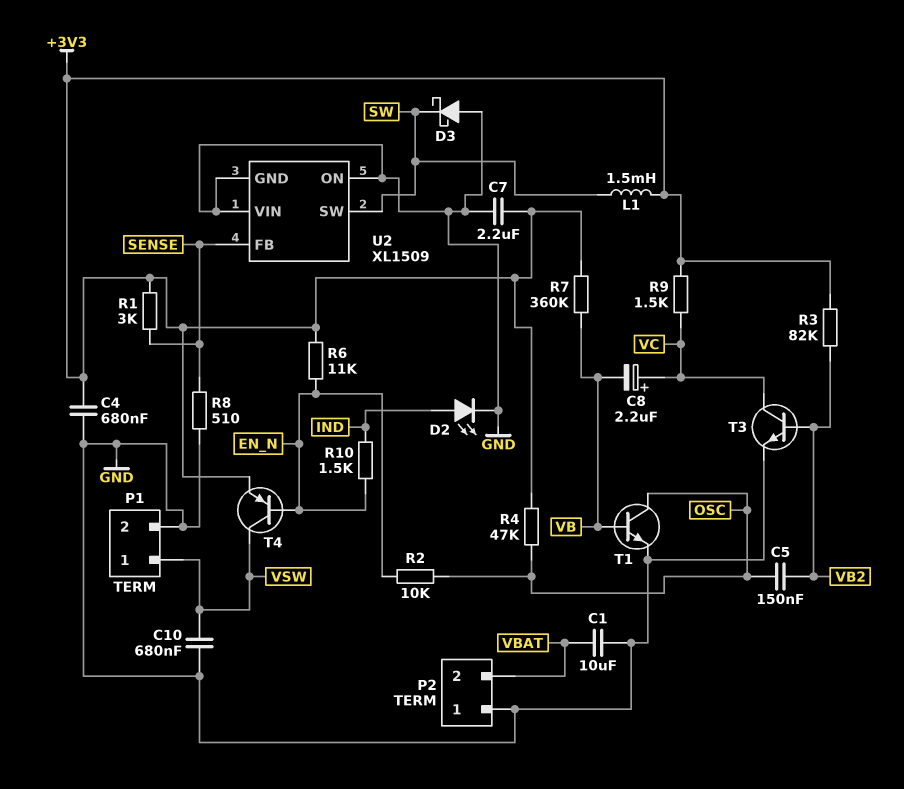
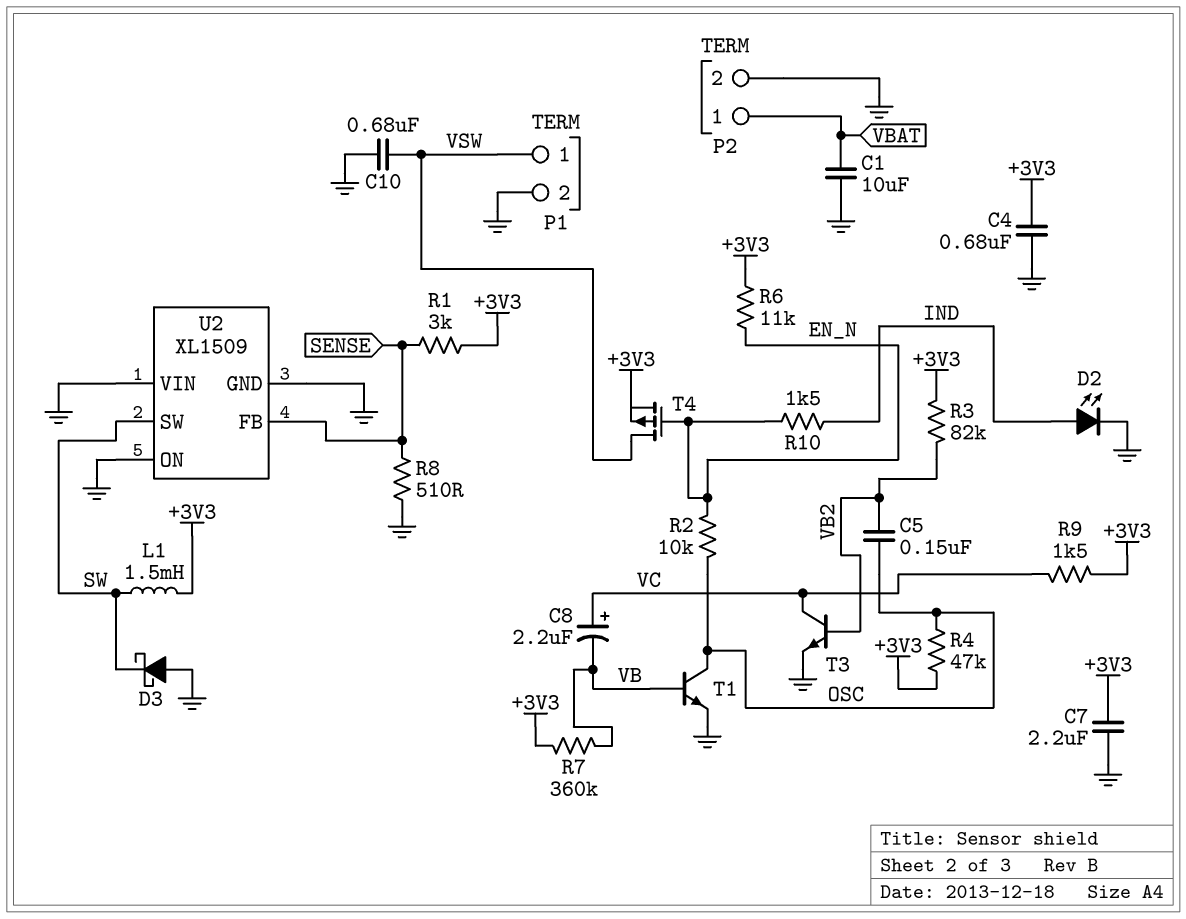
P2 pin 1: GND -> VBAT
P2 pin 2: VBAT -> GND
T4: PNP (B EN_N, C VSW, E +3V3) -> PMOS (G EN_N, D VSW, S +3V3)

